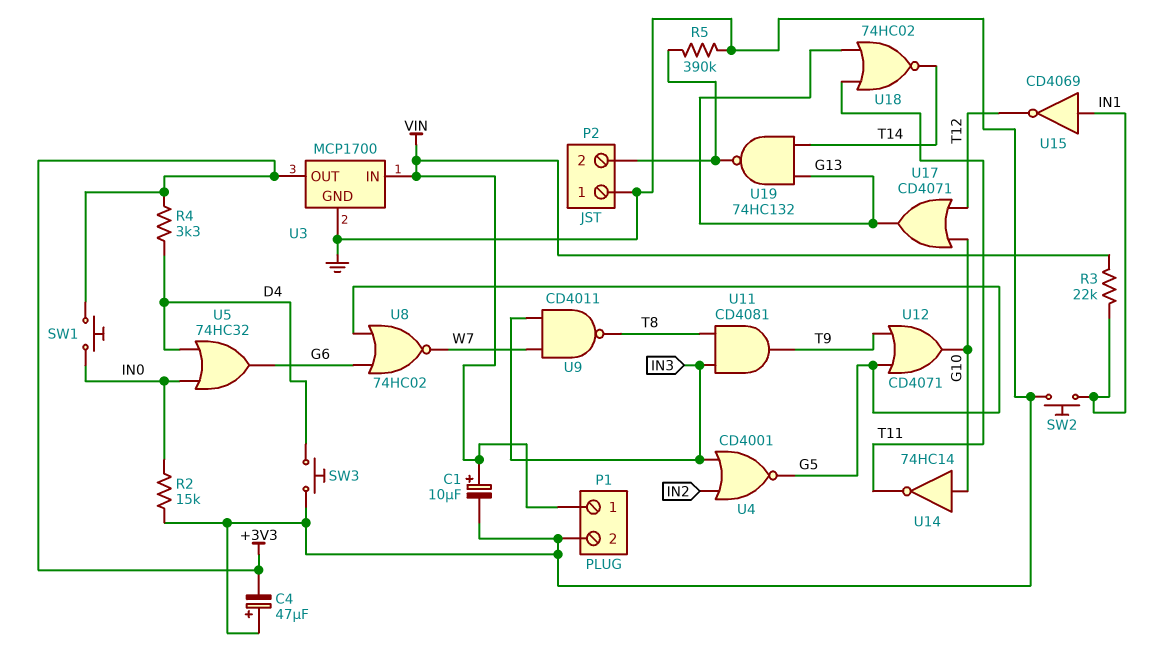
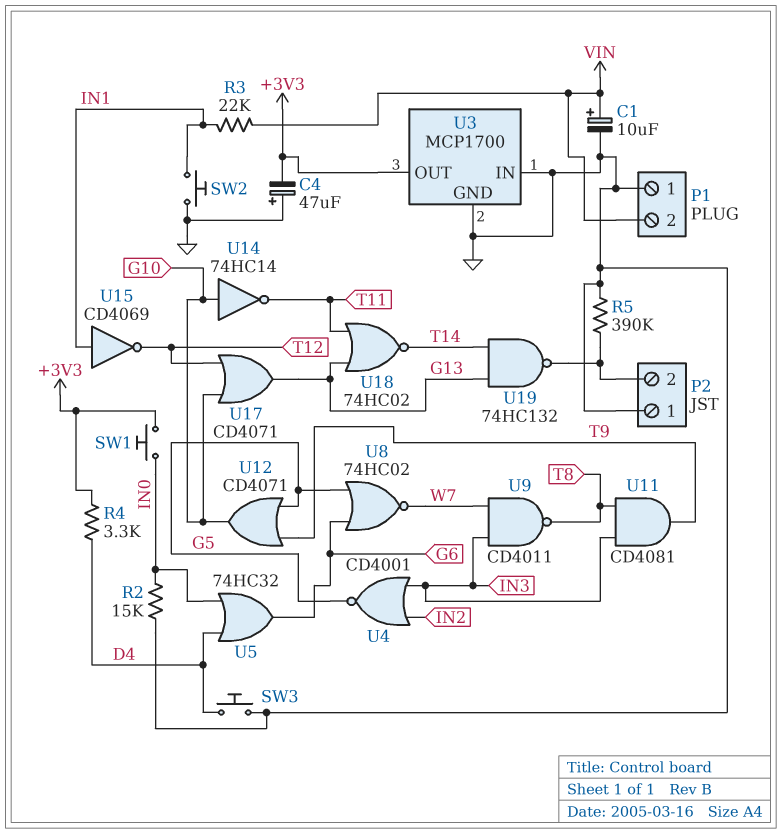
P1 pin 1: VIN -> GND
P1 pin 2: GND -> VIN
U3 pin IN: VIN -> GND

